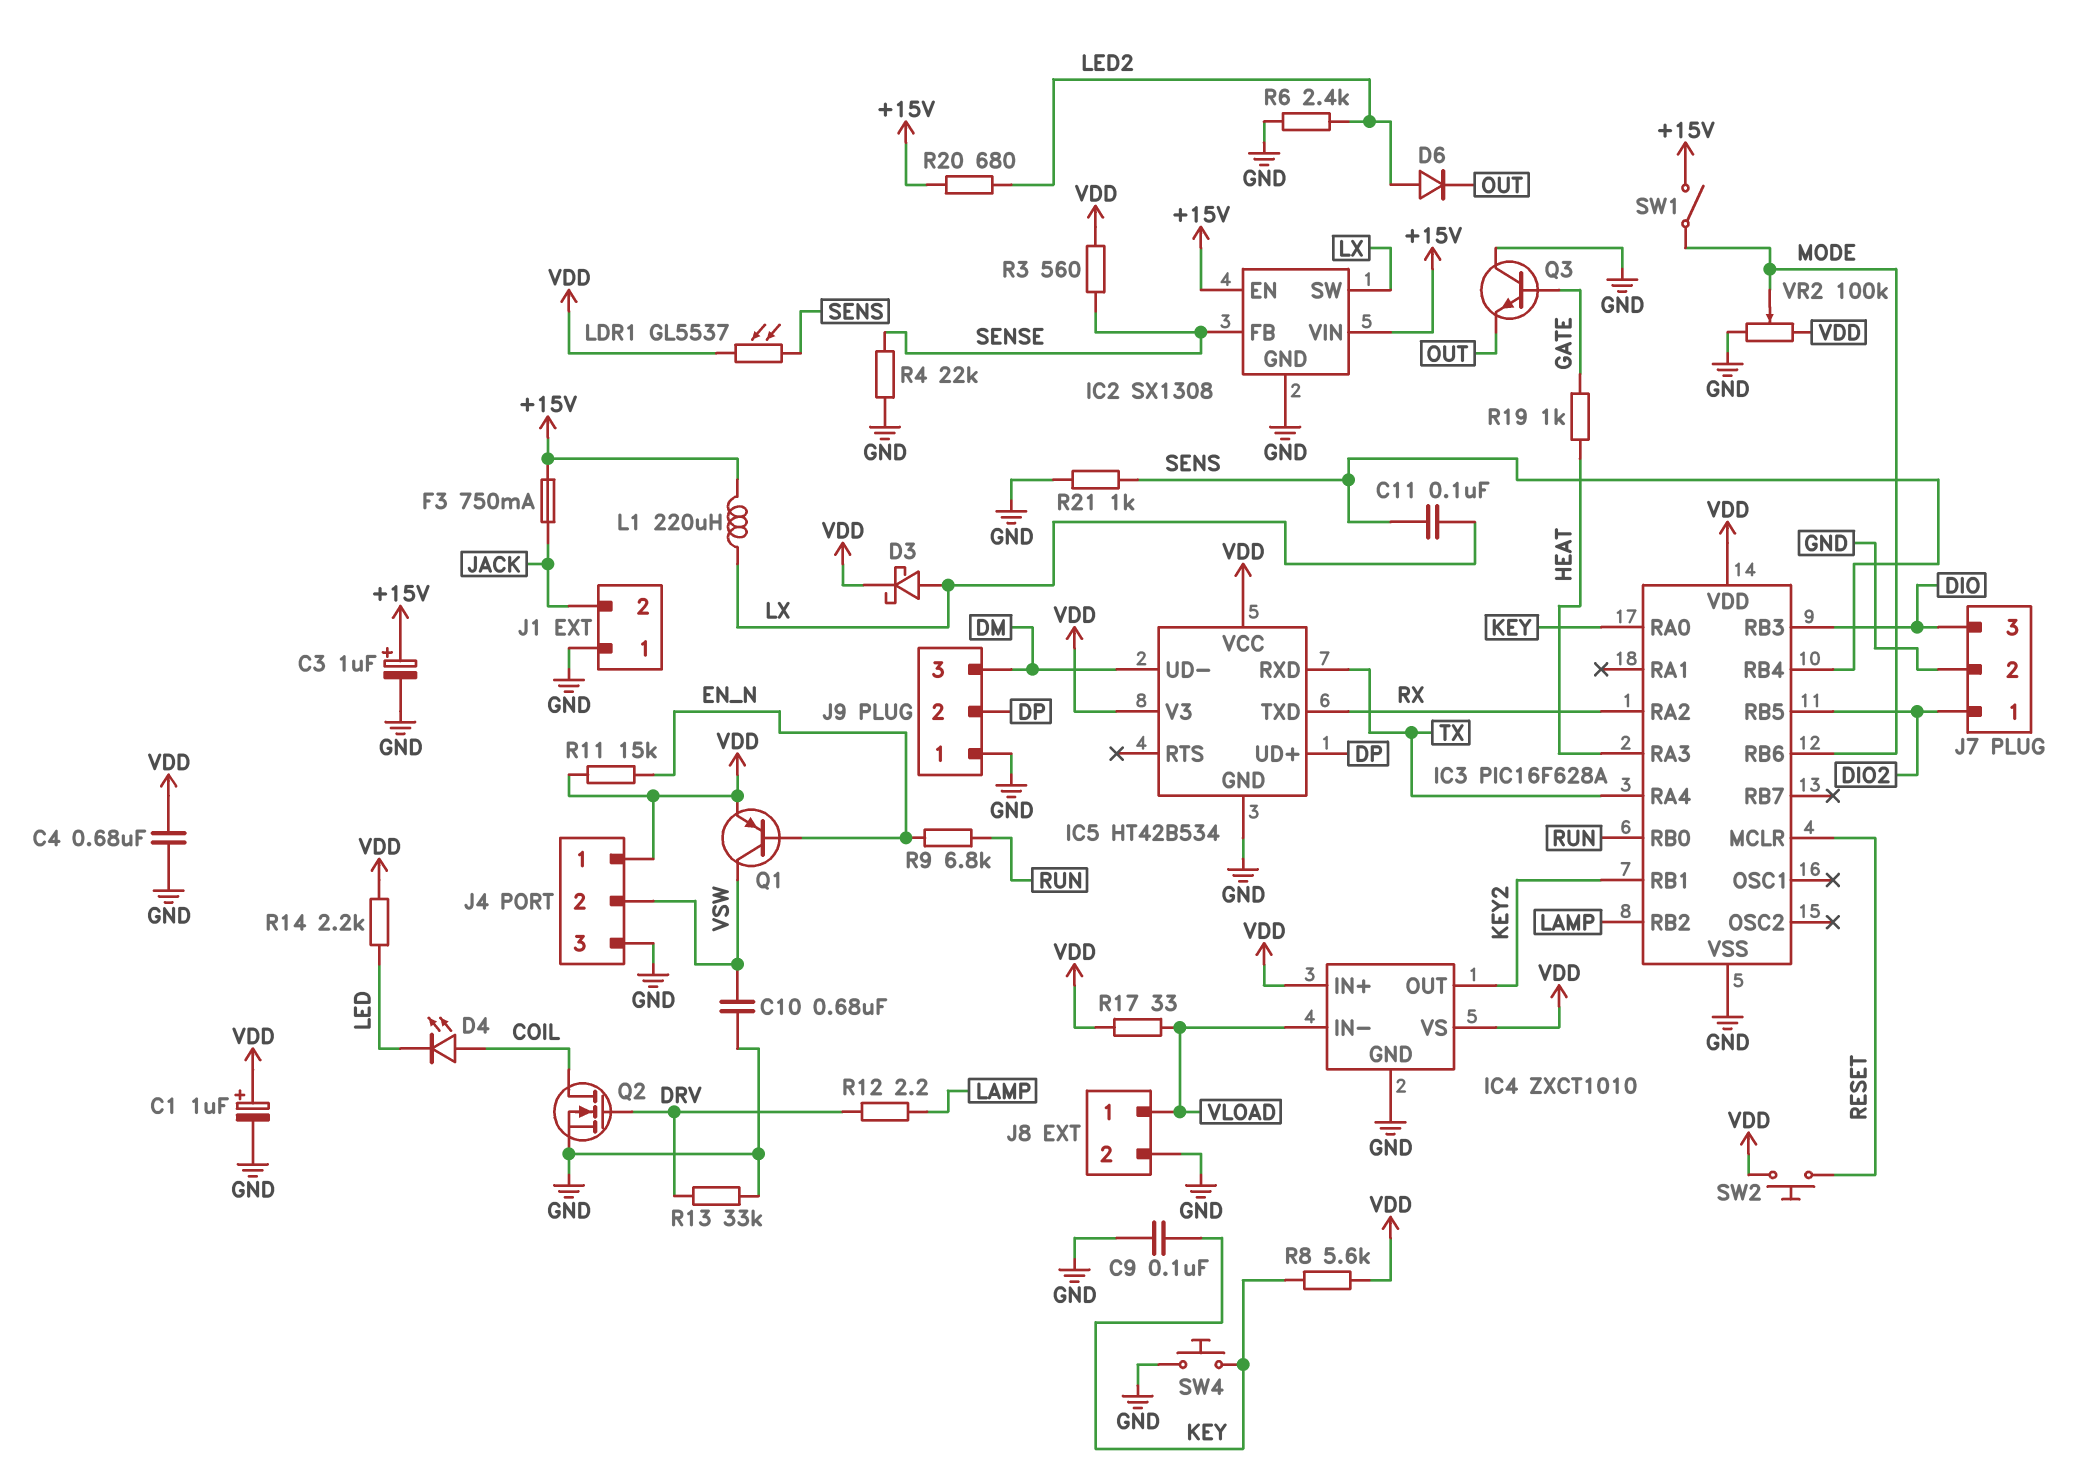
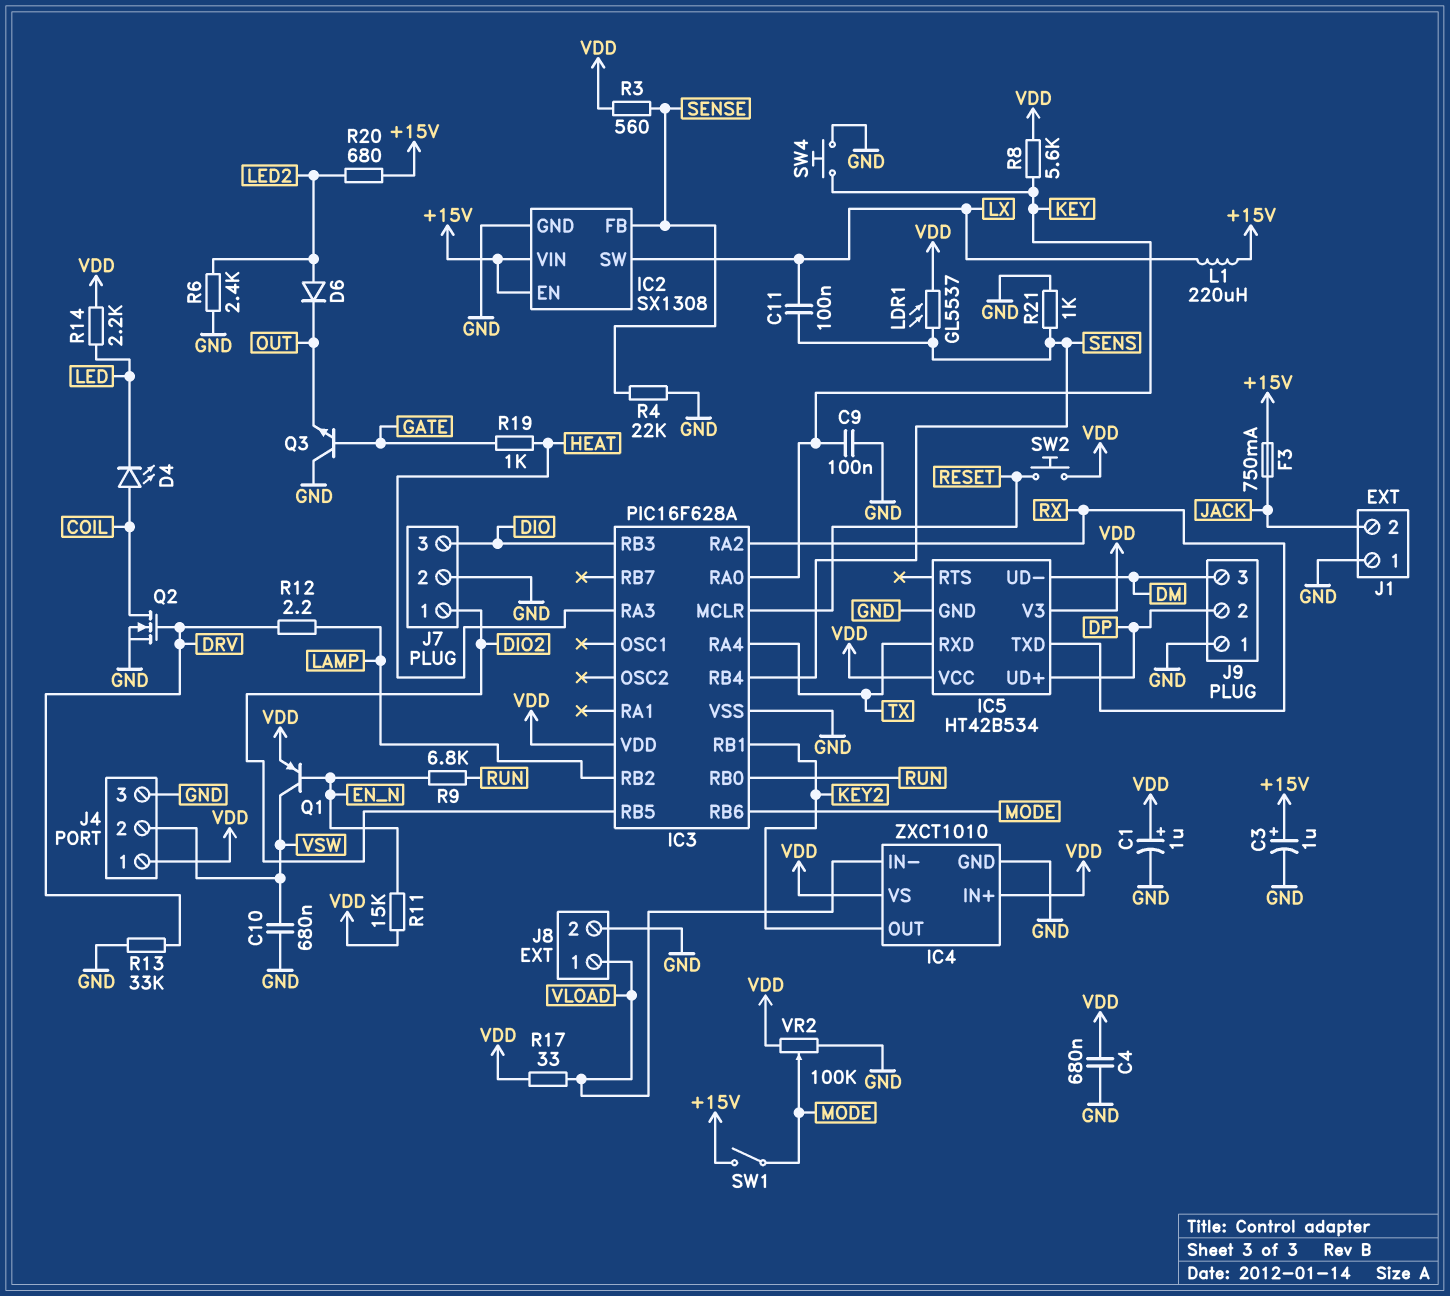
D3: schottky (A LX, K VDD) -> none

